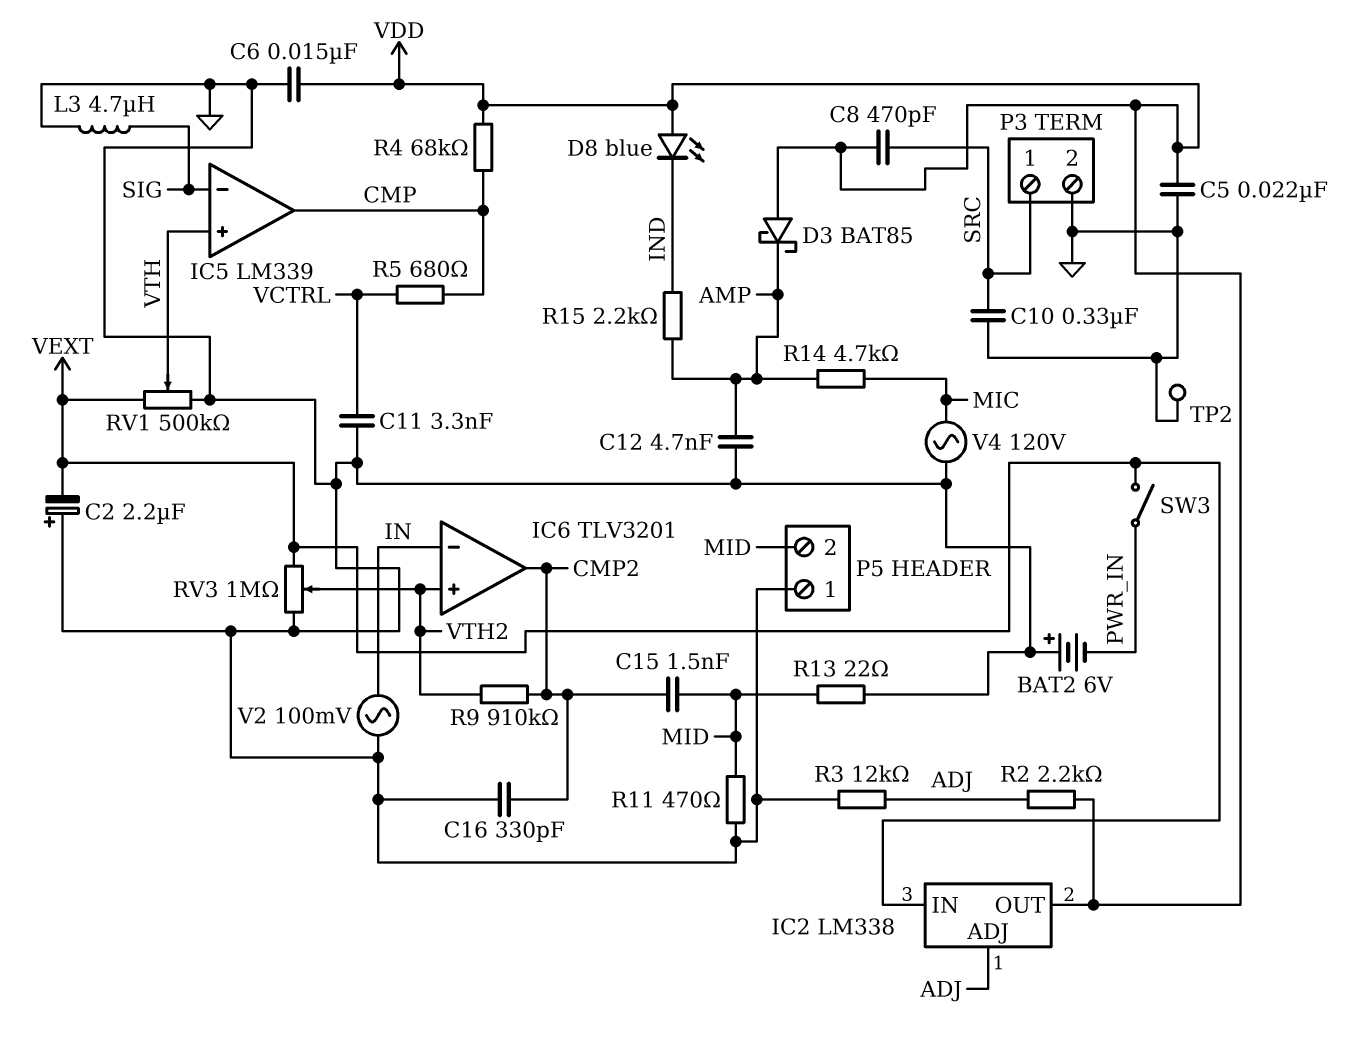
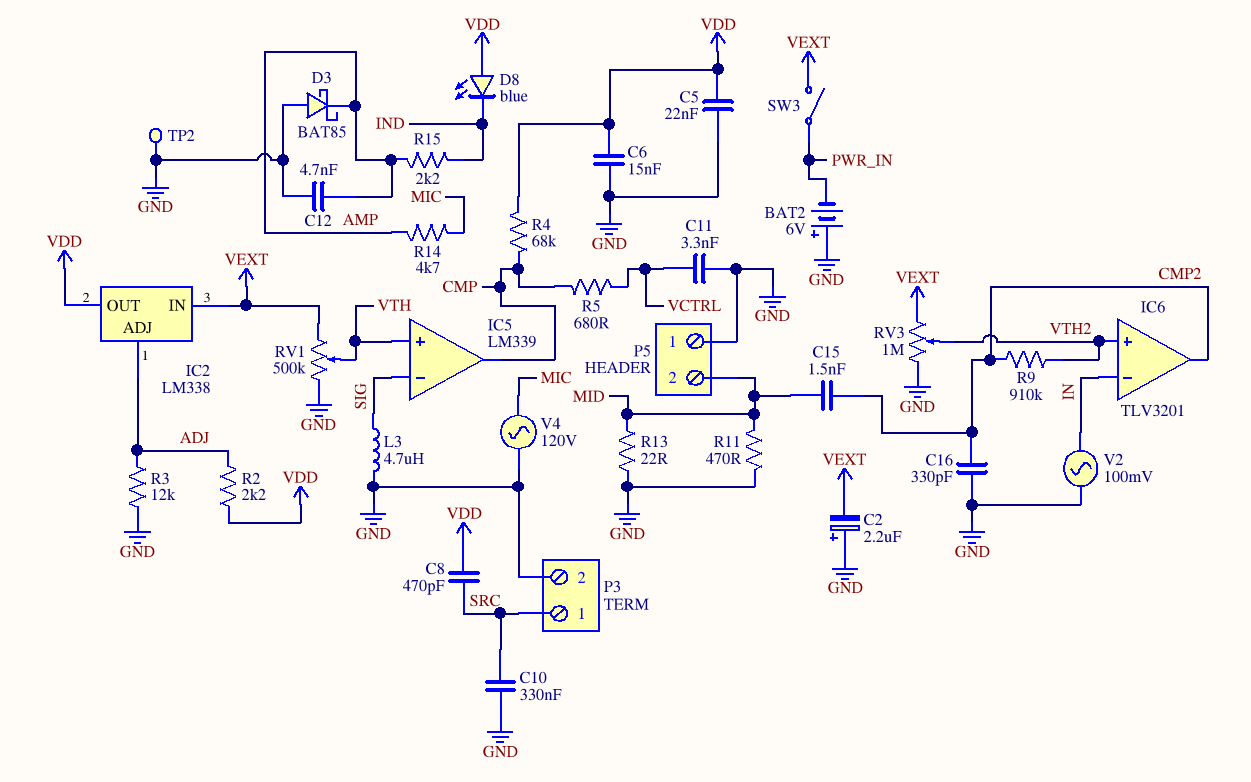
D3: schottky BAT85 (A VDD, K AMP) -> schottky BAT85 (A GND, K AMP)

